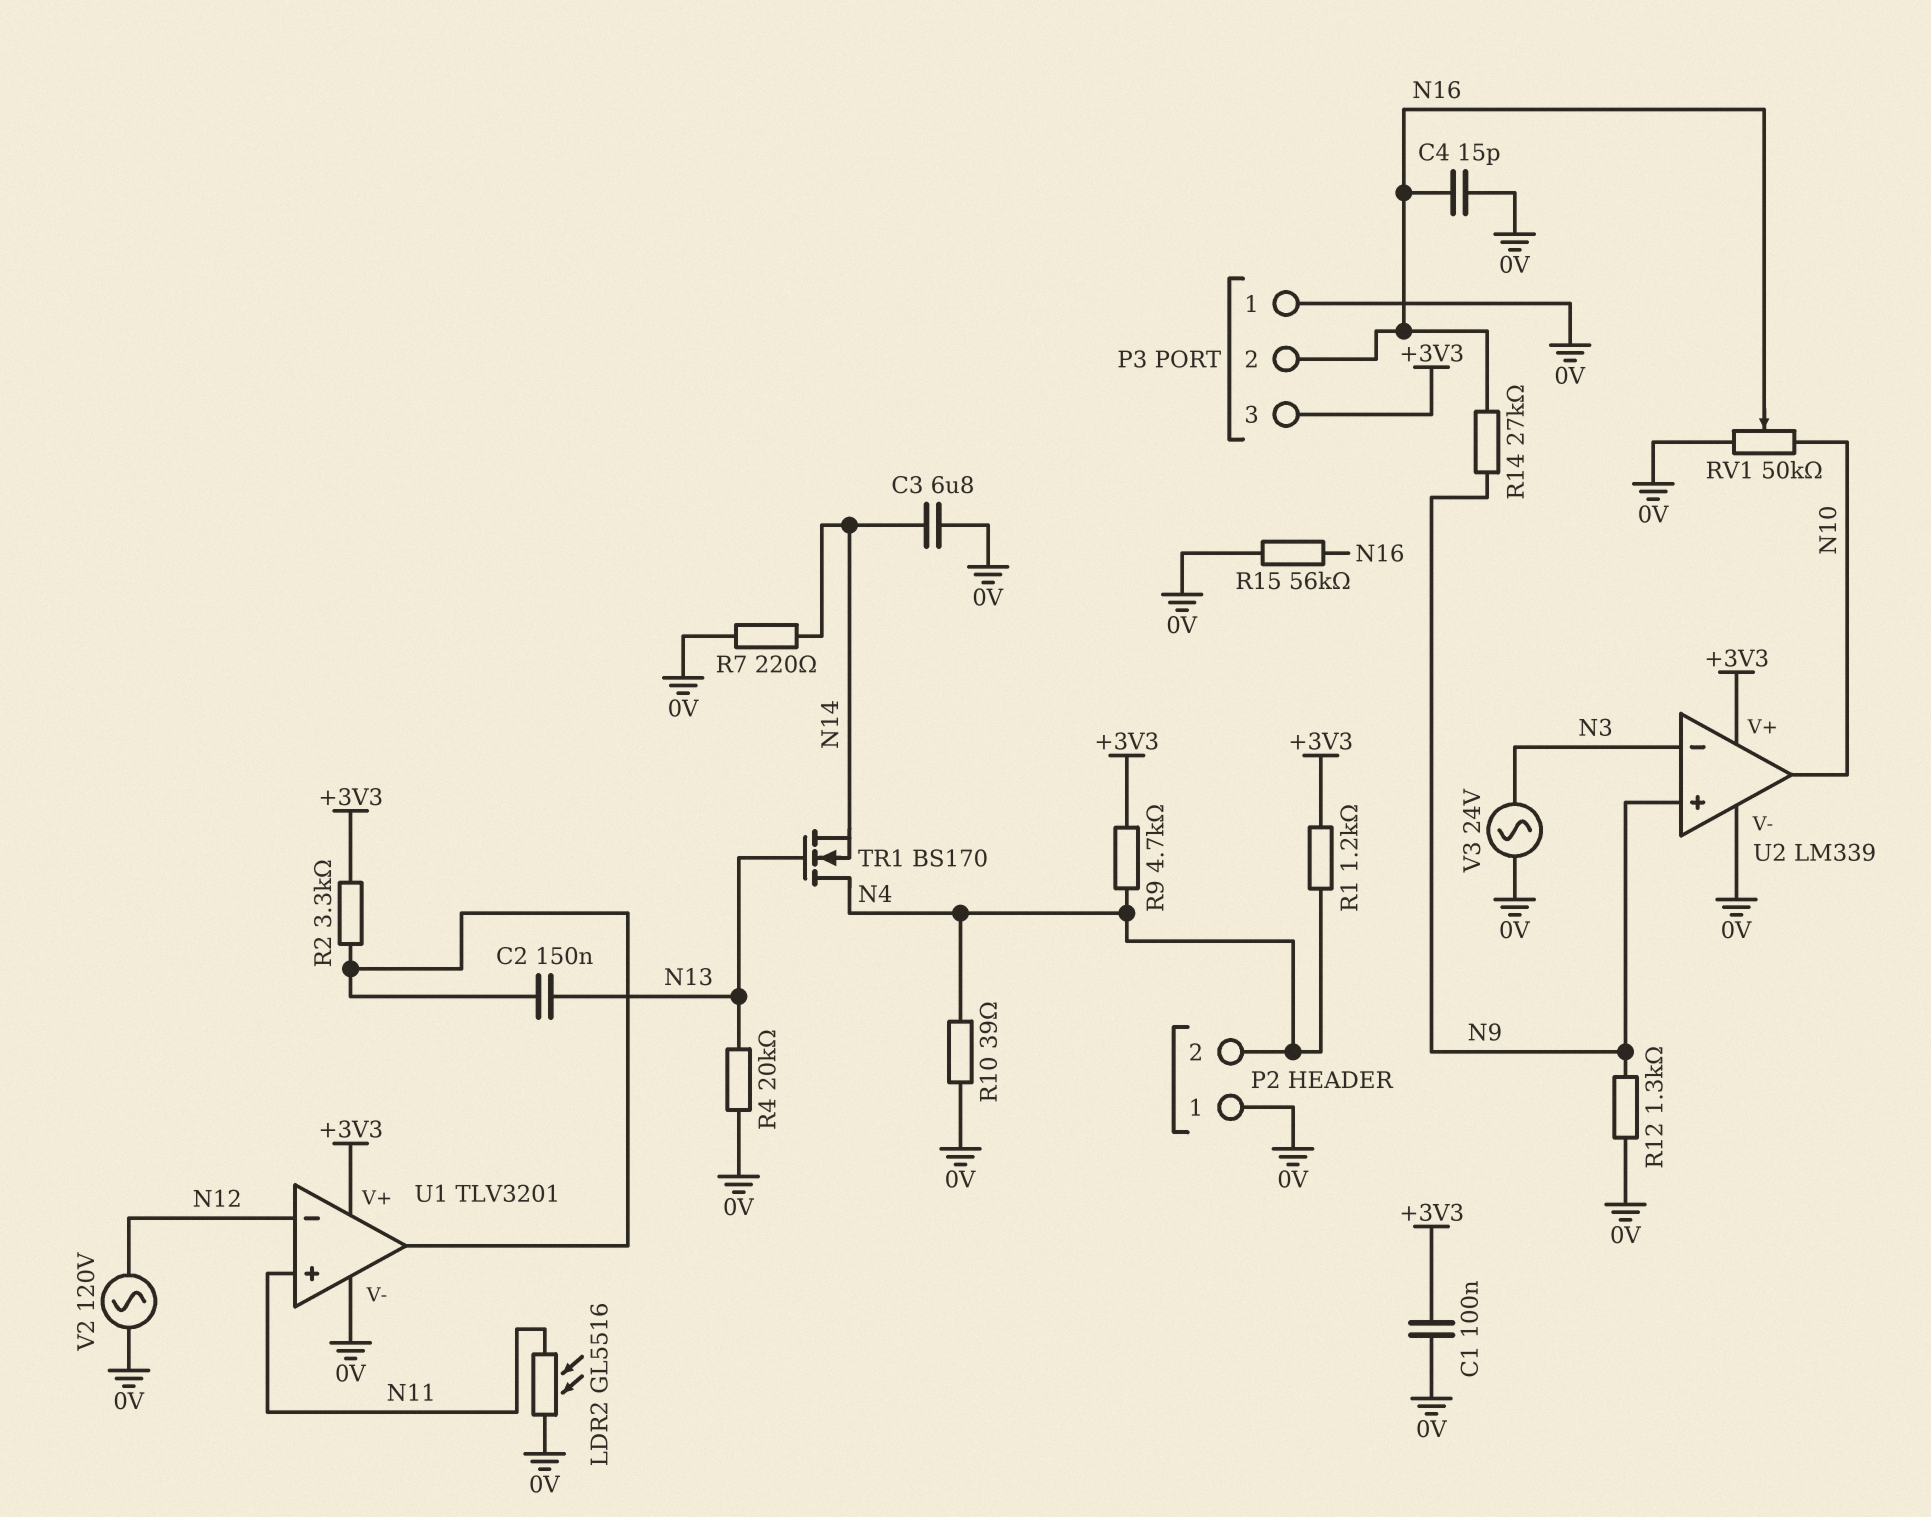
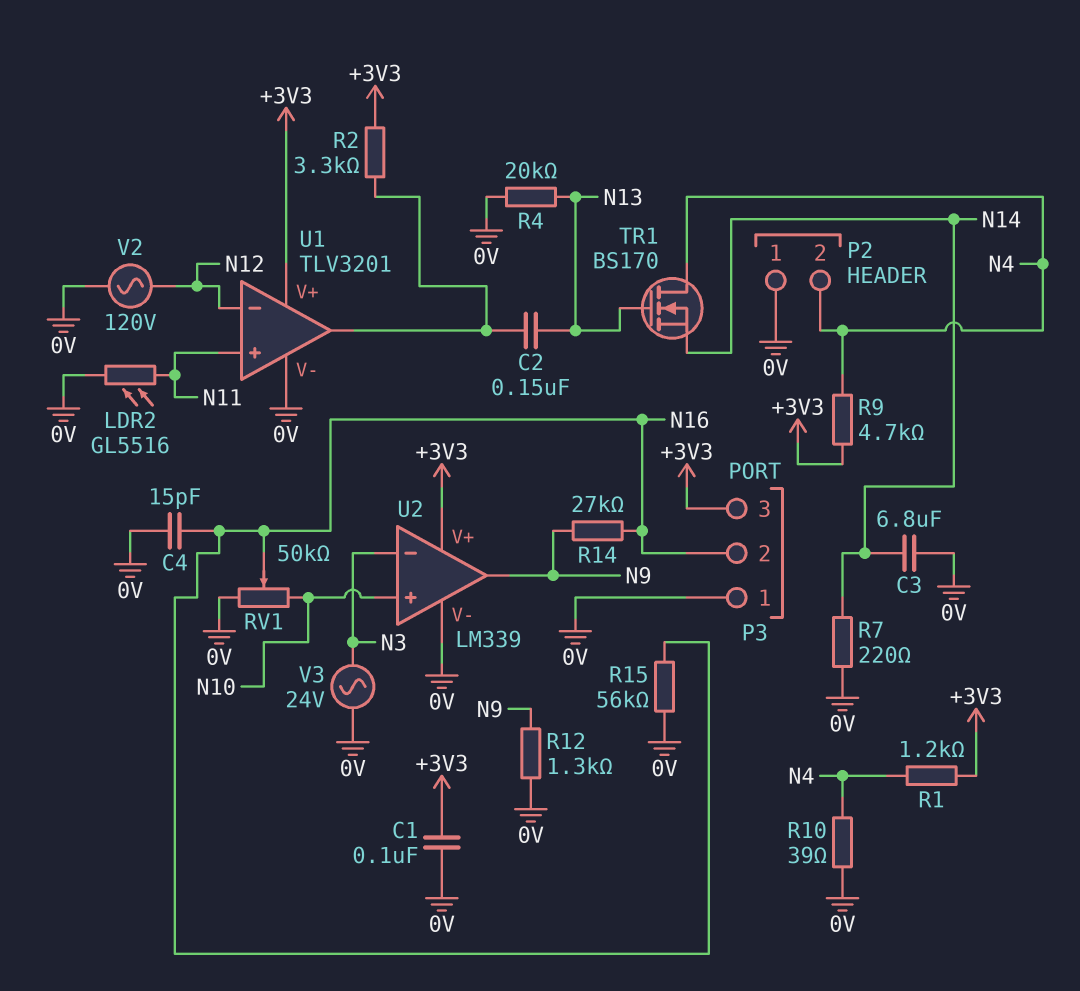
U2 pin in+: N9 -> N10
U2 pin out: N10 -> N9

